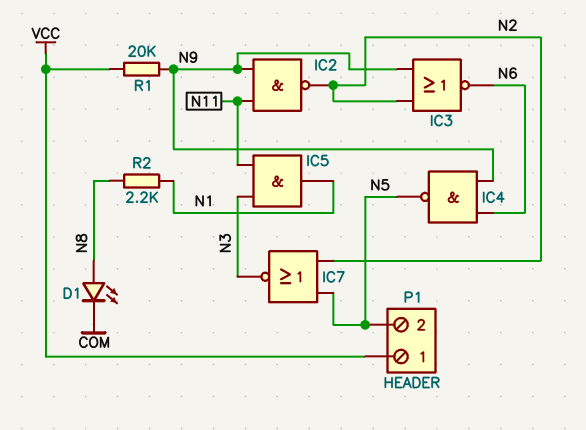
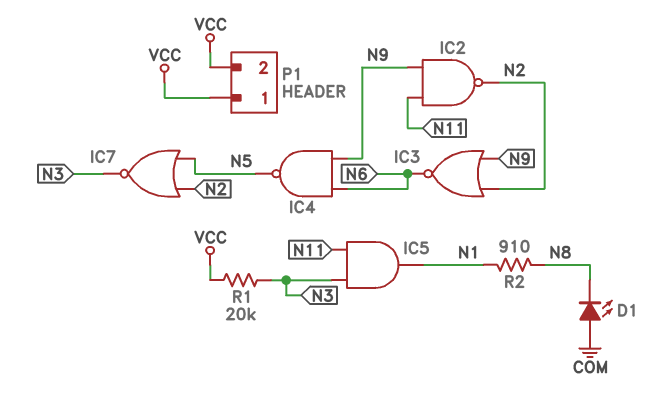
D1: LED (A N8, K COM) -> LED (A COM, K N8)
P1 pin 2: N5 -> VCC
R1: 20k (N9, VCC) -> 20k (N3, VCC)
R2: 2.2k (N1, N8) -> 910 (N1, N8)

